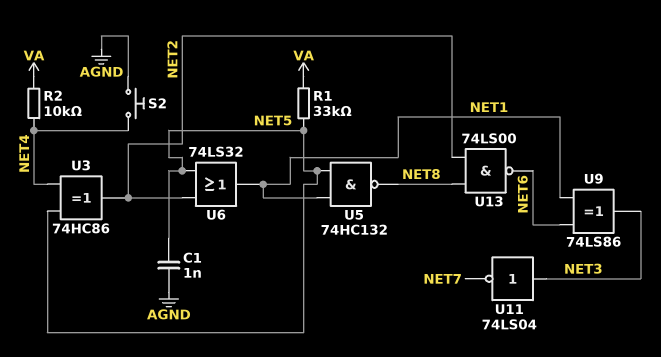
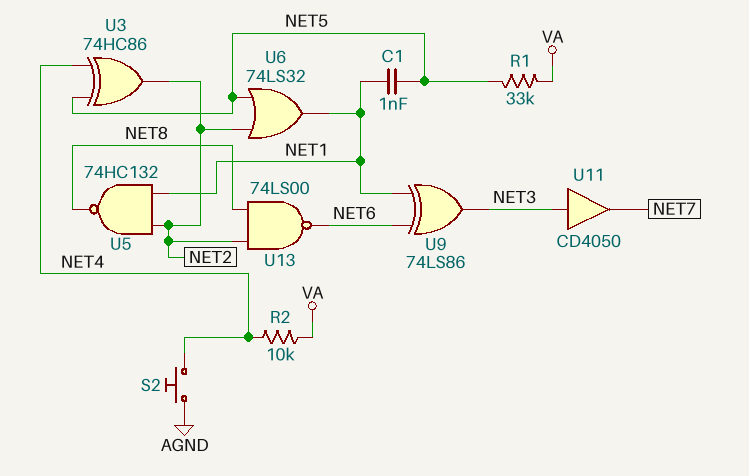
C1: 1nF (AGND, NET5) -> 1nF (NET1, NET5)
U5: NAND 74HC132 (in NET1, in NET5, out NET8) -> NAND 74HC132 (in NET1, in NET2, out NET8)
U11: NOT 74LS04 (in NET3, out NET7) -> buffer CD4050 (in NET3, out NET7)

